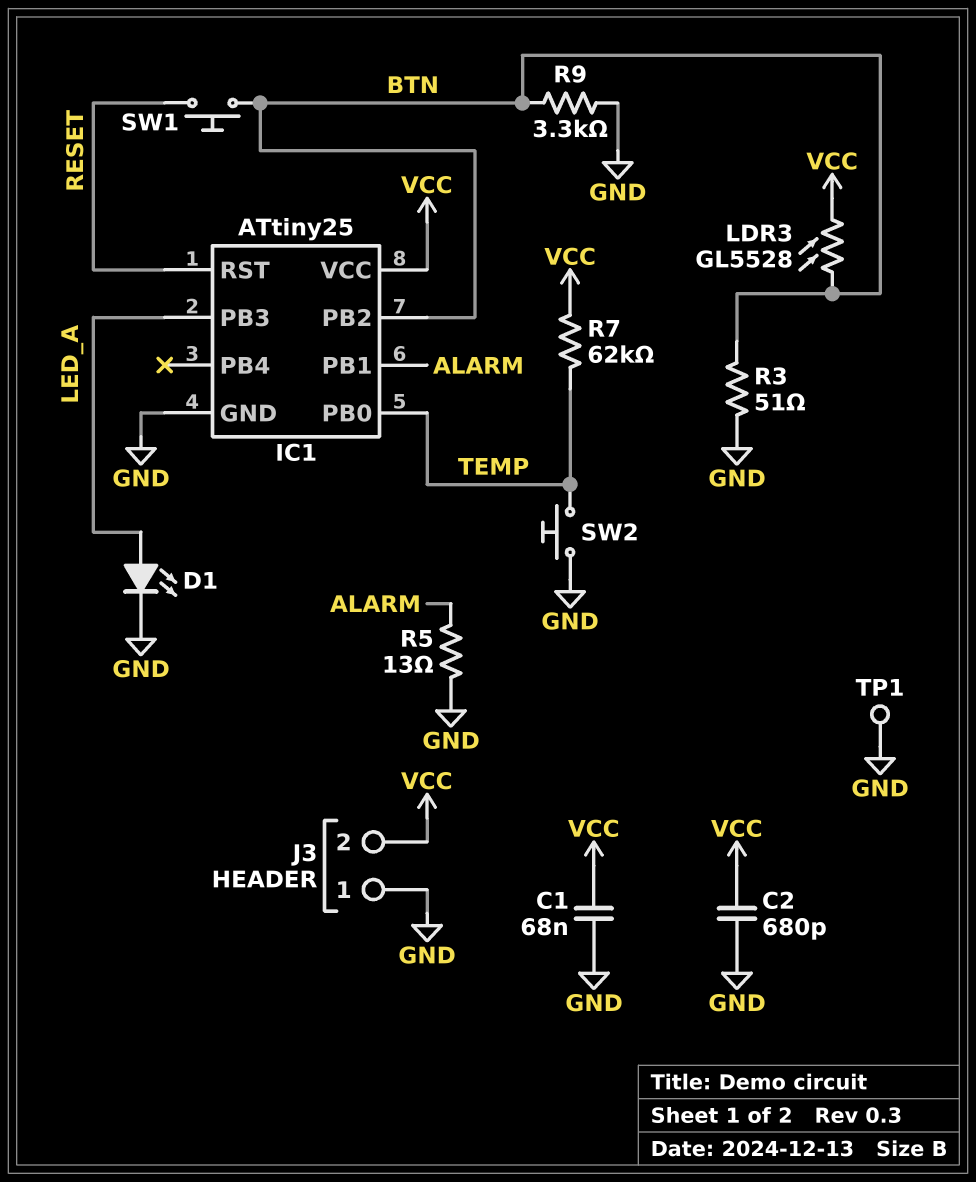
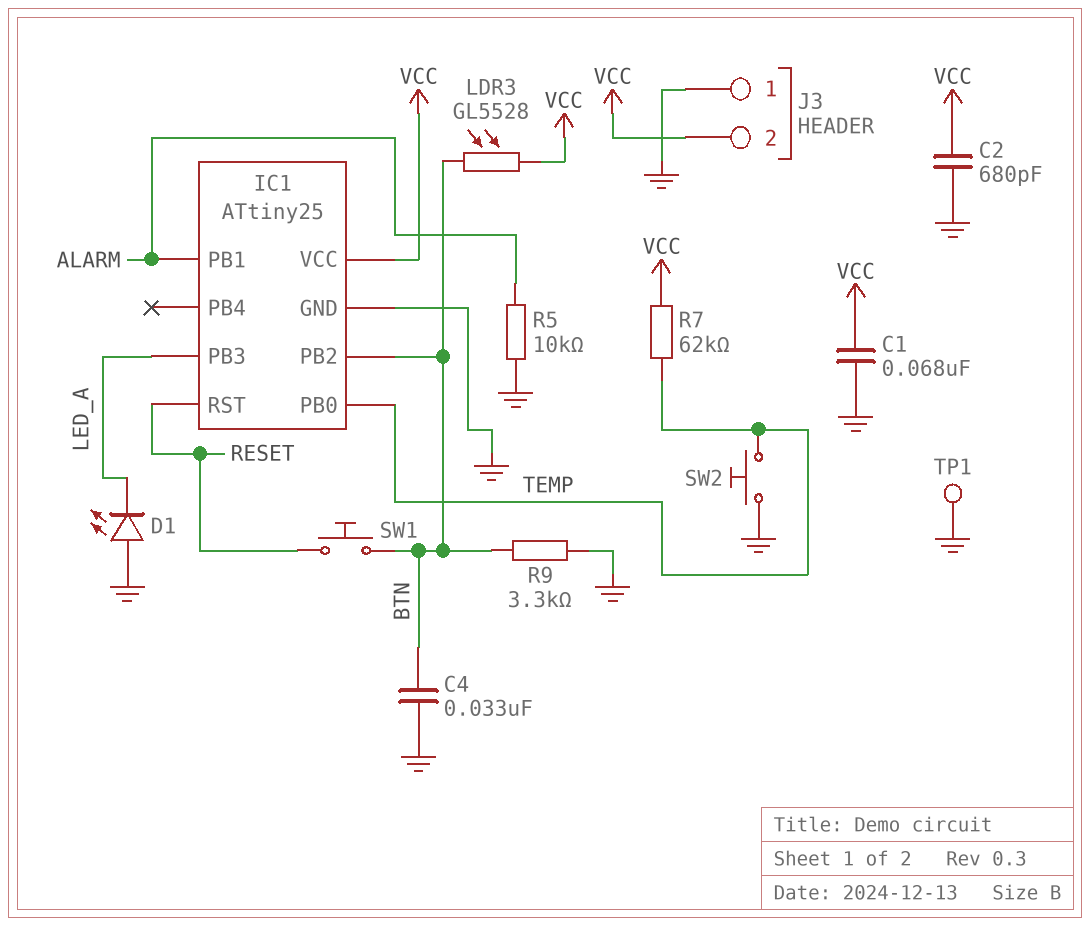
C4: none -> 33nF (BTN, GND)
D1: LED (A LED_A, K GND) -> LED (A GND, K LED_A)
R3: 51 (BTN, GND) -> none
R5: 13 (ALARM, GND) -> 10k (ALARM, GND)

